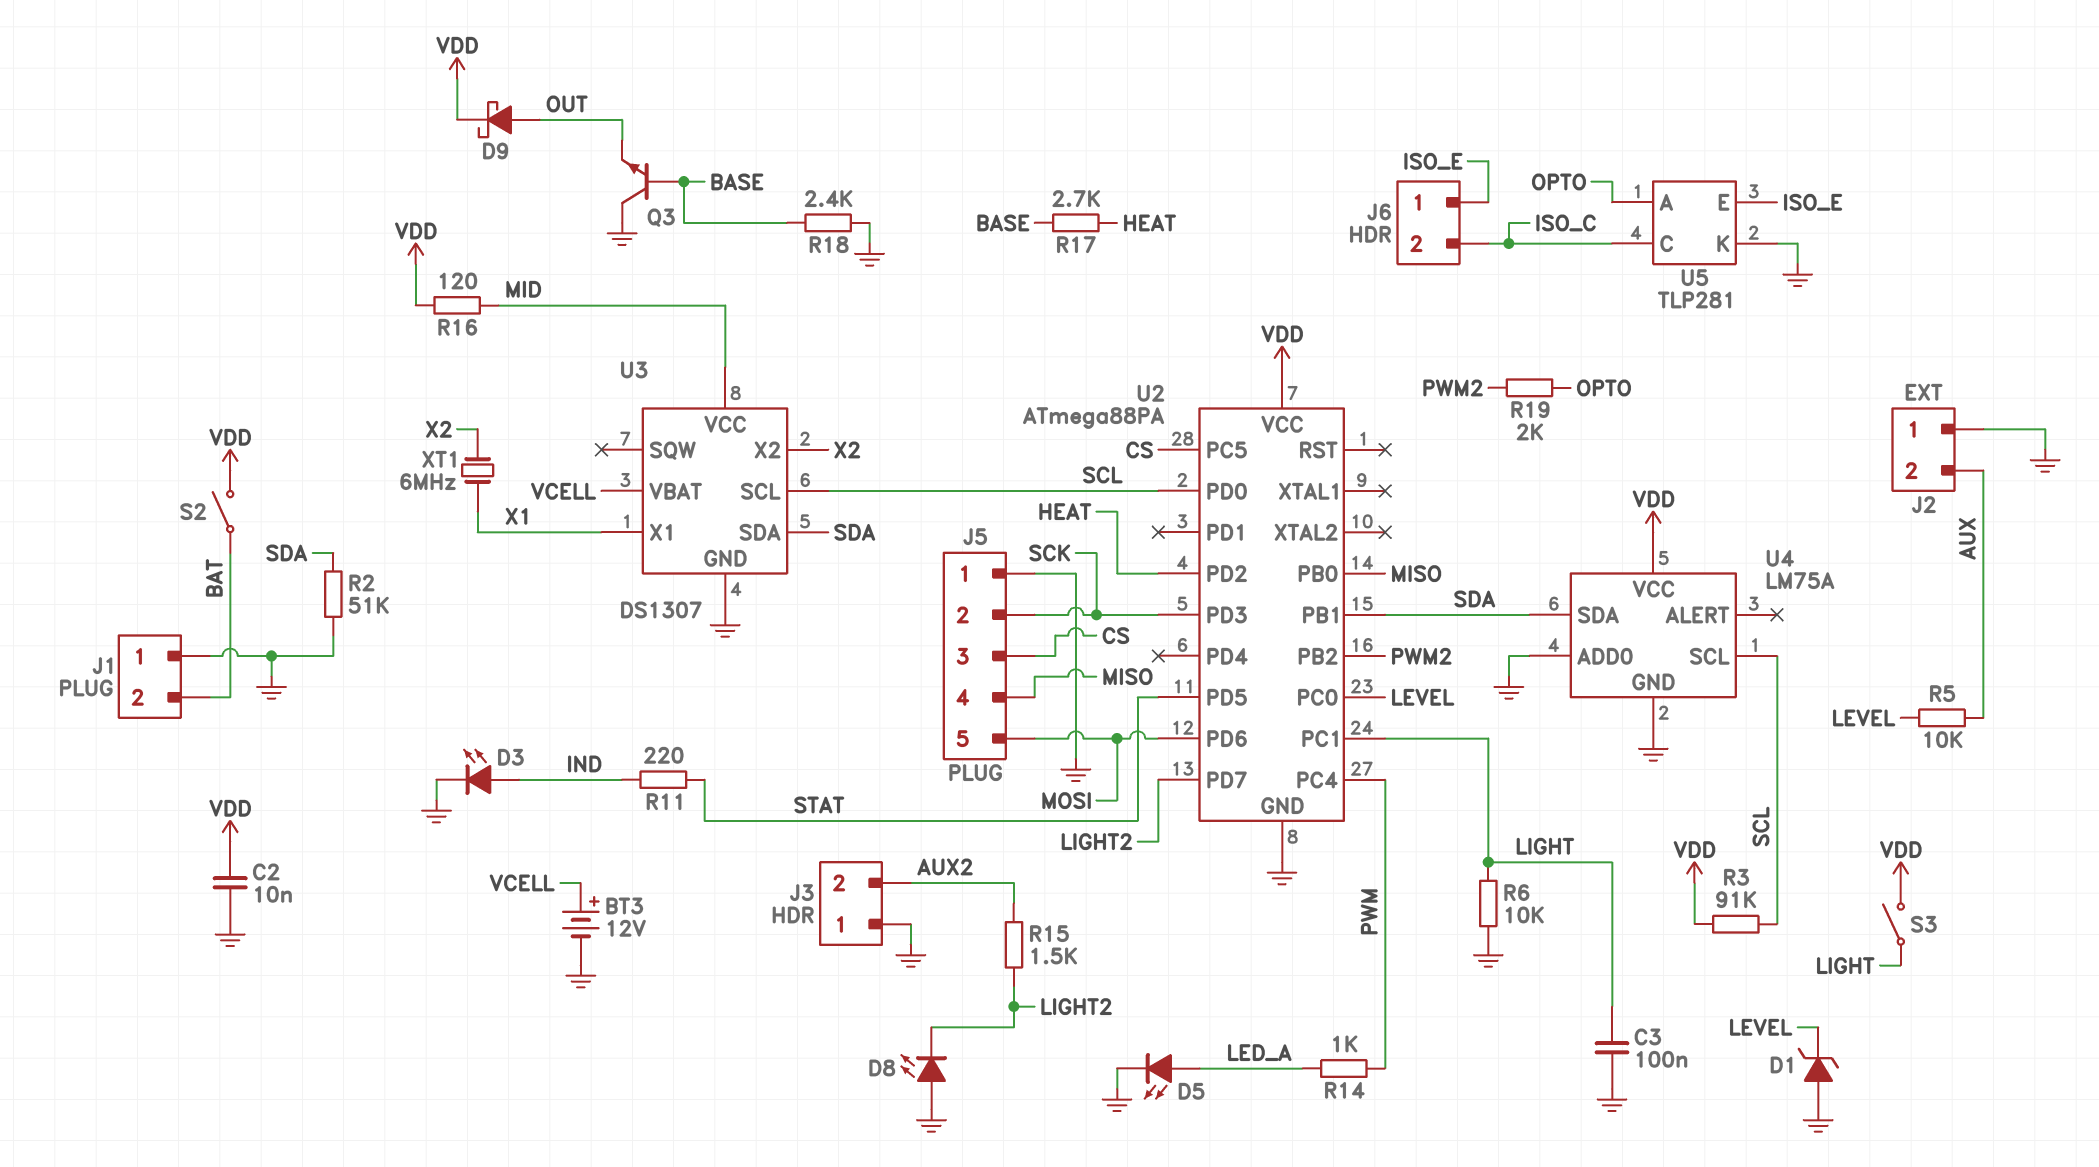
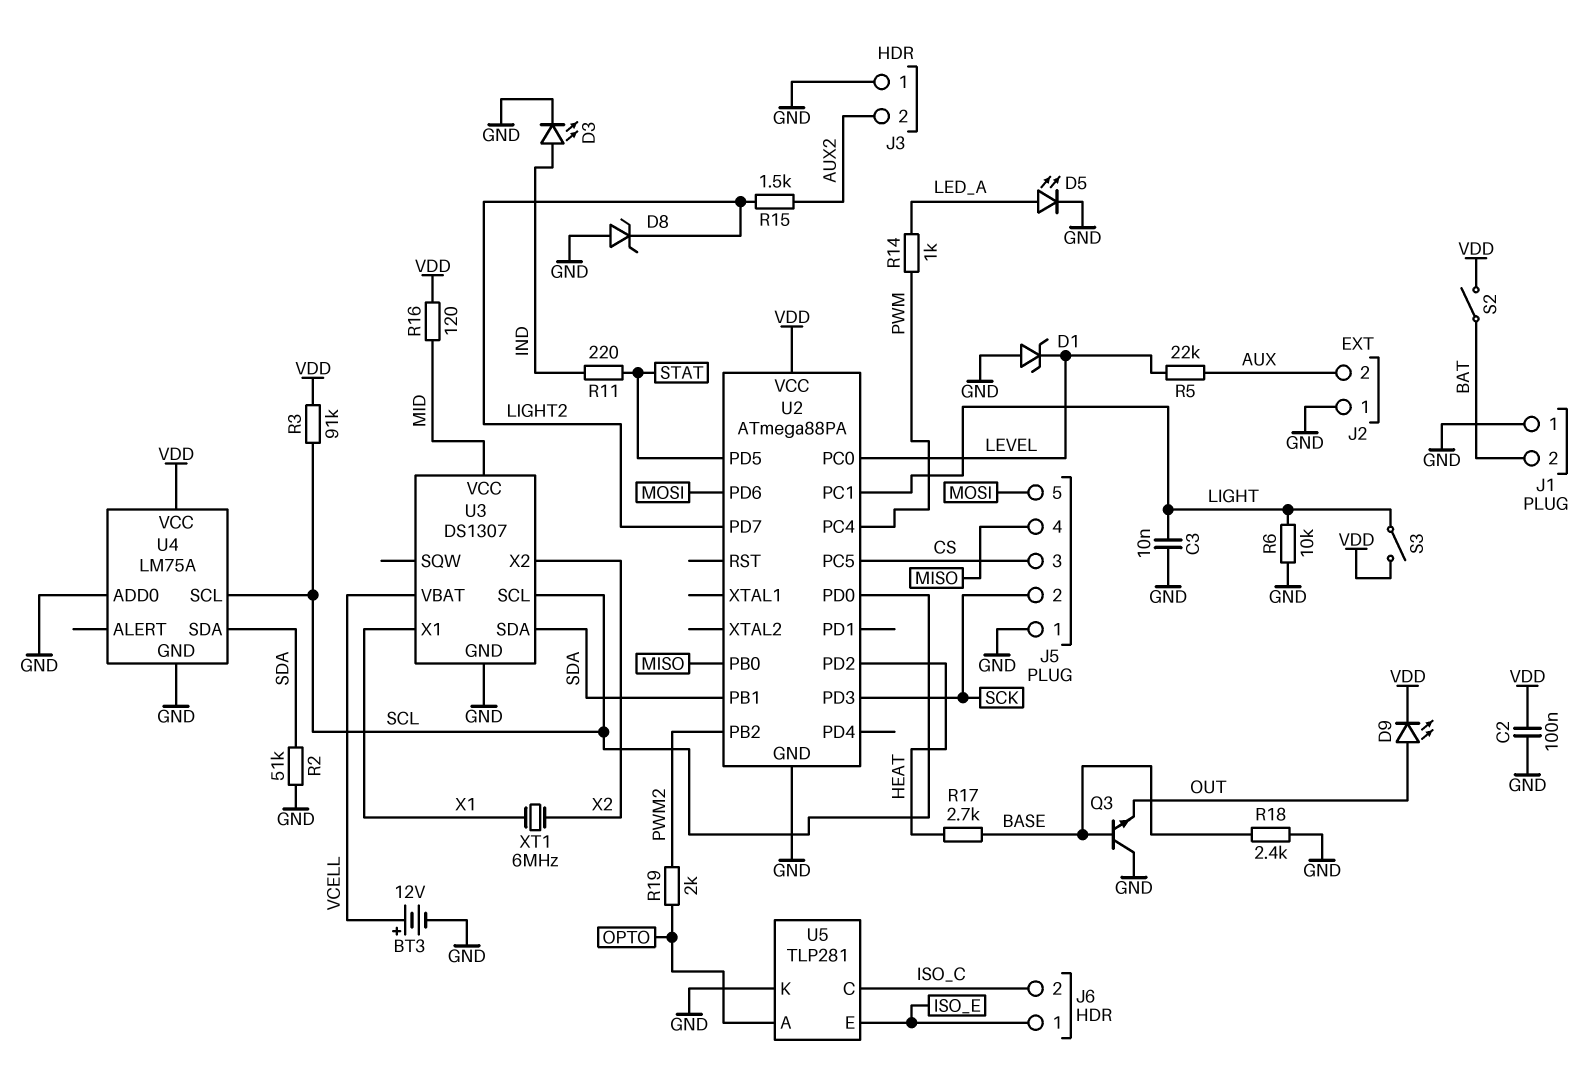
C2: 10nF (GND, VDD) -> 100nF (GND, VDD)
C3: 100nF (GND, LIGHT) -> 10nF (GND, LIGHT)
D8: LED (A GND, K LIGHT2) -> zener (A GND, K LIGHT2)
D9: schottky (A OUT, K VDD) -> LED (A OUT, K VDD)
R5: 10k (AUX, LEVEL) -> 22k (AUX, LEVEL)

